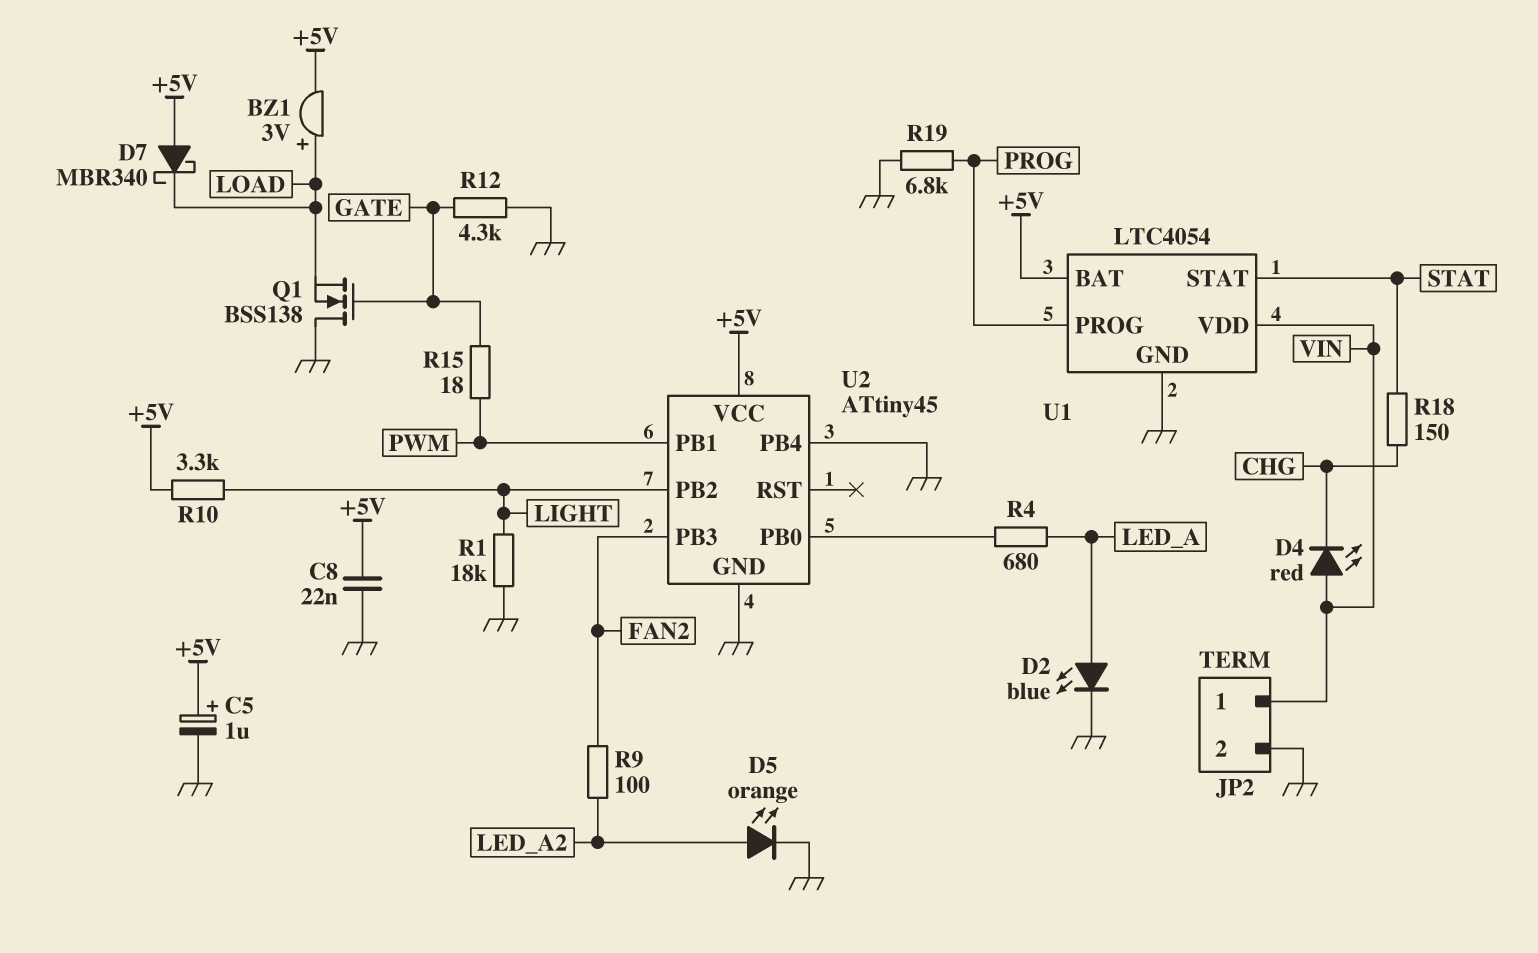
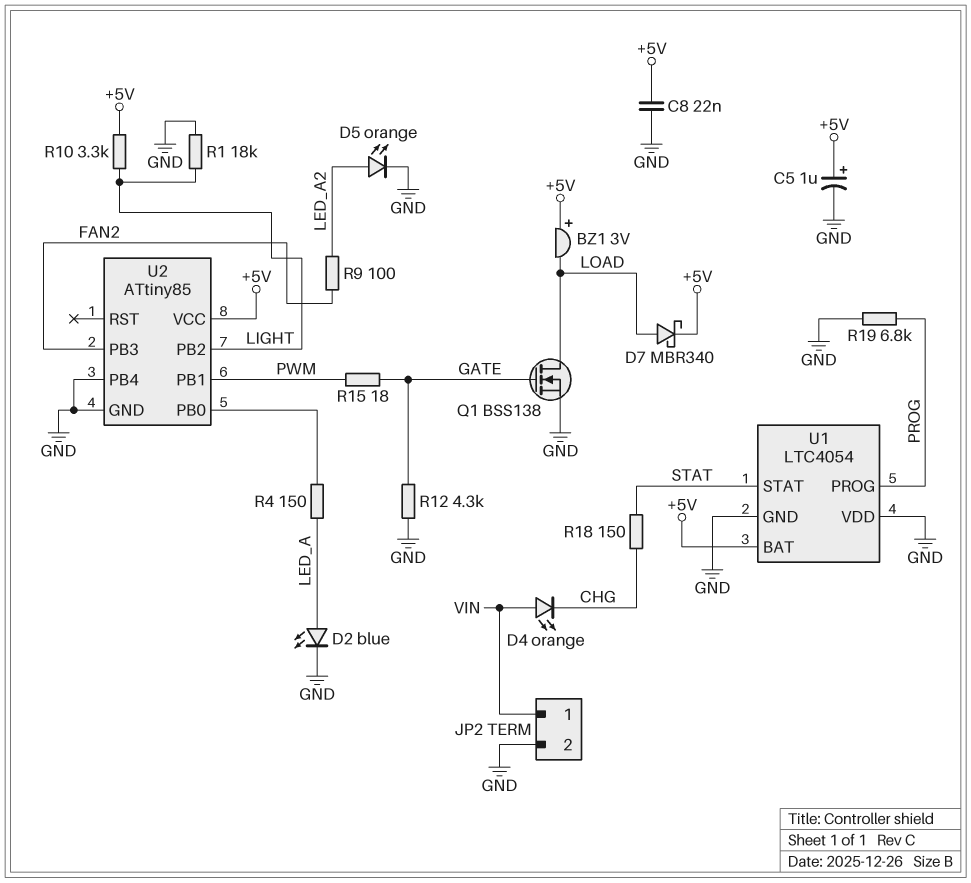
BZ1: buzzer 3V (plus LOAD, minus +5V) -> buzzer 3V (plus +5V, minus LOAD)
D4: LED red (A VIN, K CHG) -> LED orange (A VIN, K CHG)
D7: schottky MBR340 (A +5V, K LOAD) -> schottky MBR340 (A LOAD, K +5V)
Q1: NMOS BSS138 (G GATE, D GND, S LOAD) -> NMOS BSS138 (G GATE, D LOAD, S GND)
R4: 680 (LED_A, U2/PB0) -> 150 (LED_A, U2/PB0)
U1 pin VDD: VIN -> GND
U2: ATtiny45 -> ATtiny85

